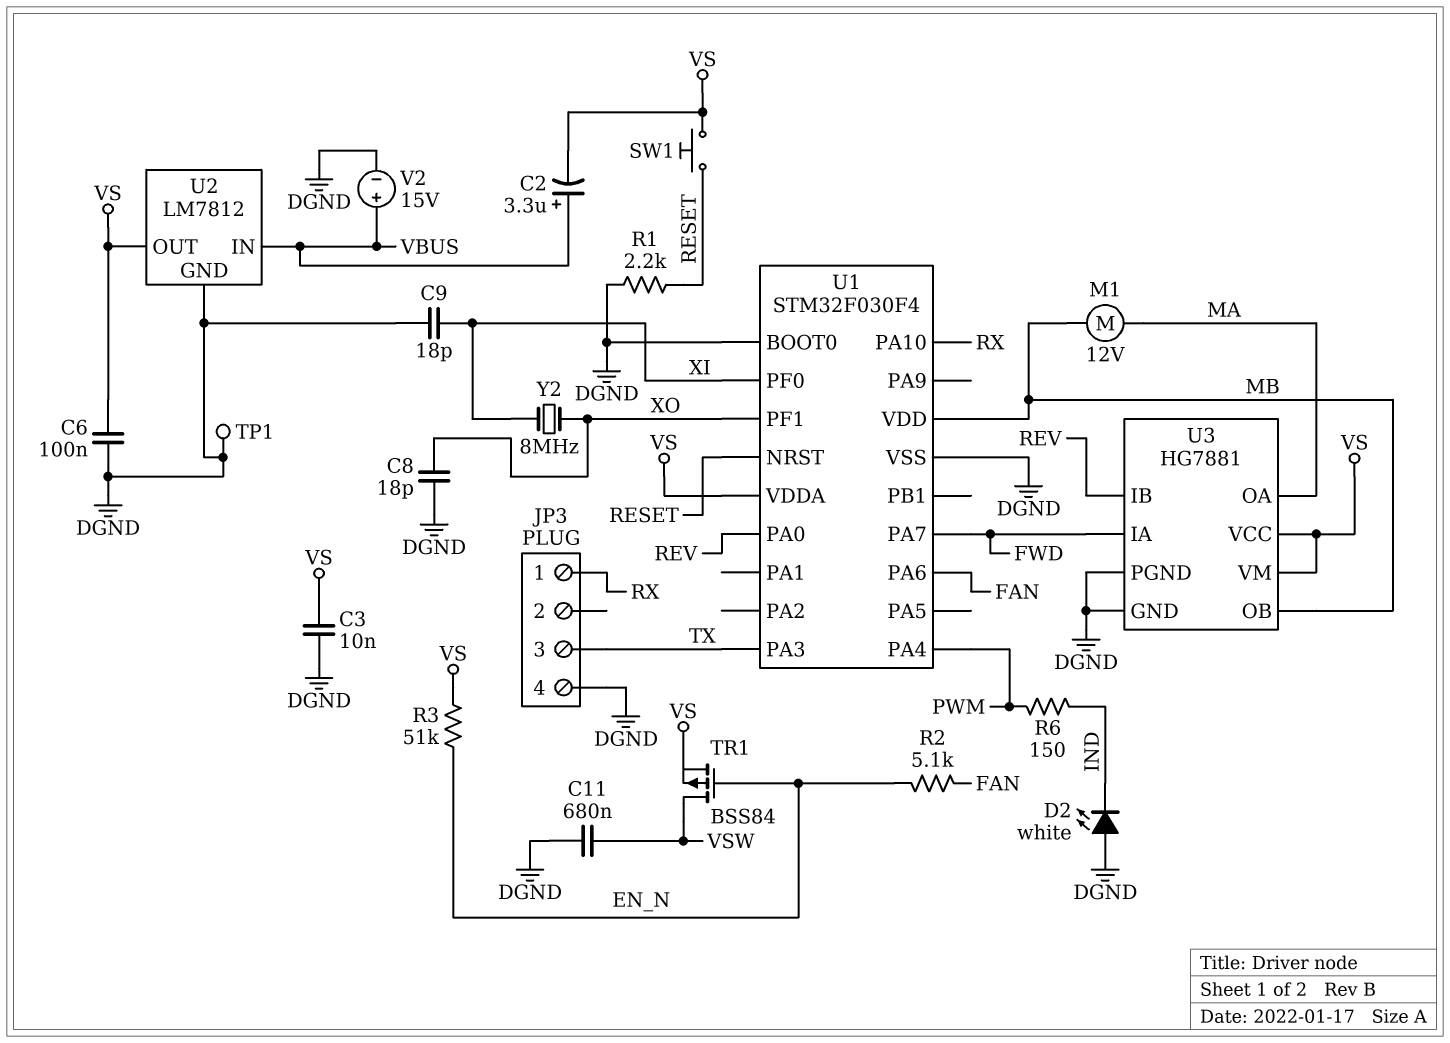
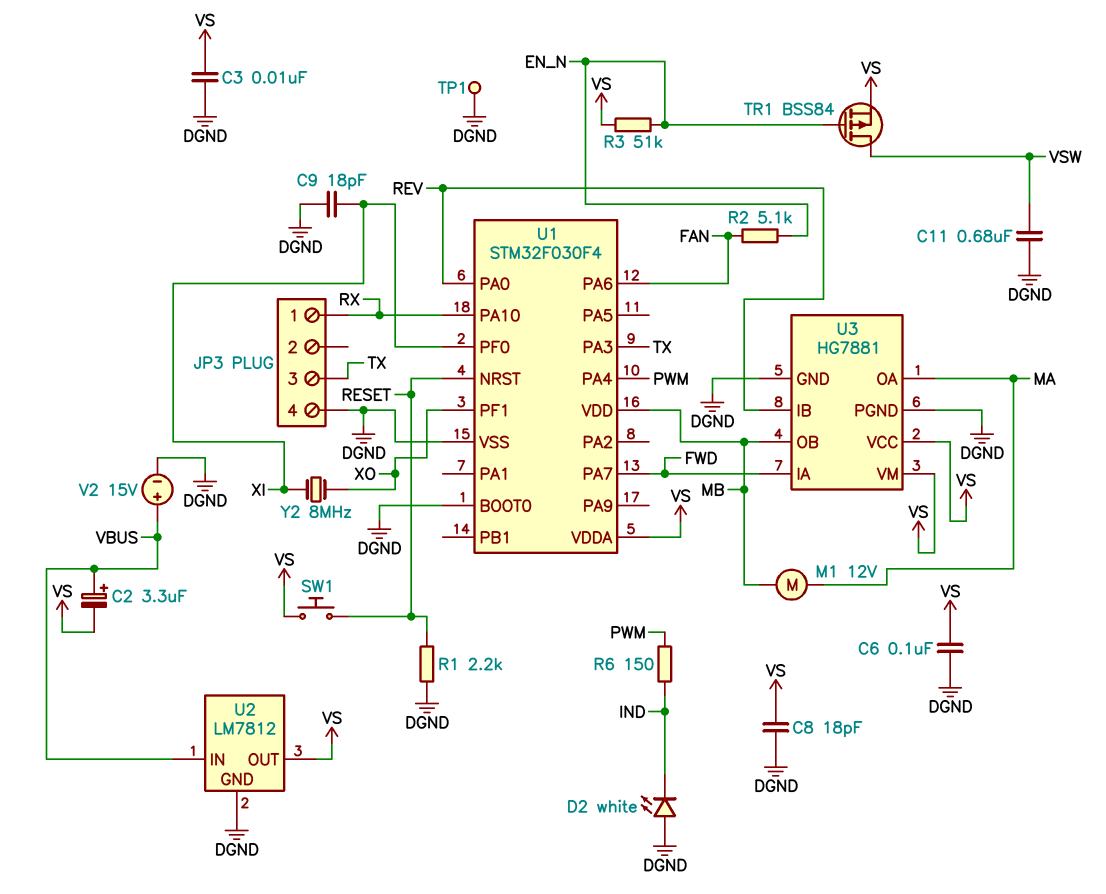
C8: 18pF (DGND, XO) -> 18pF (DGND, VS)

